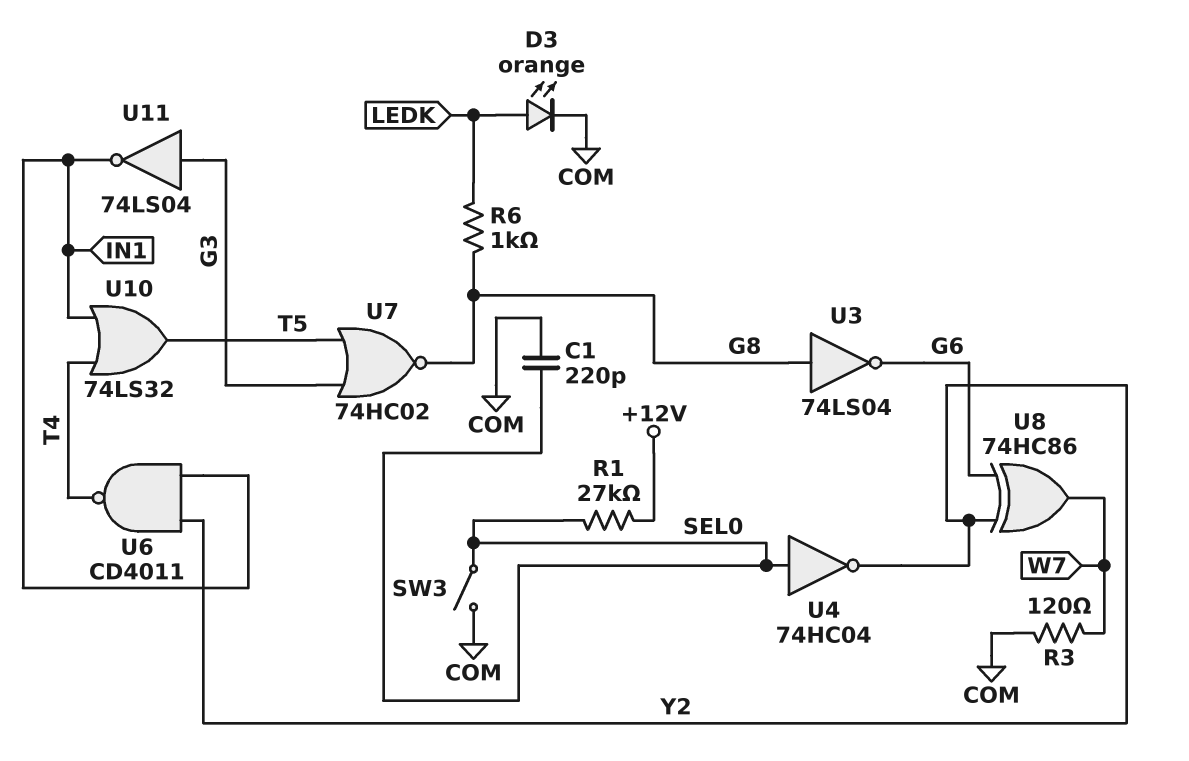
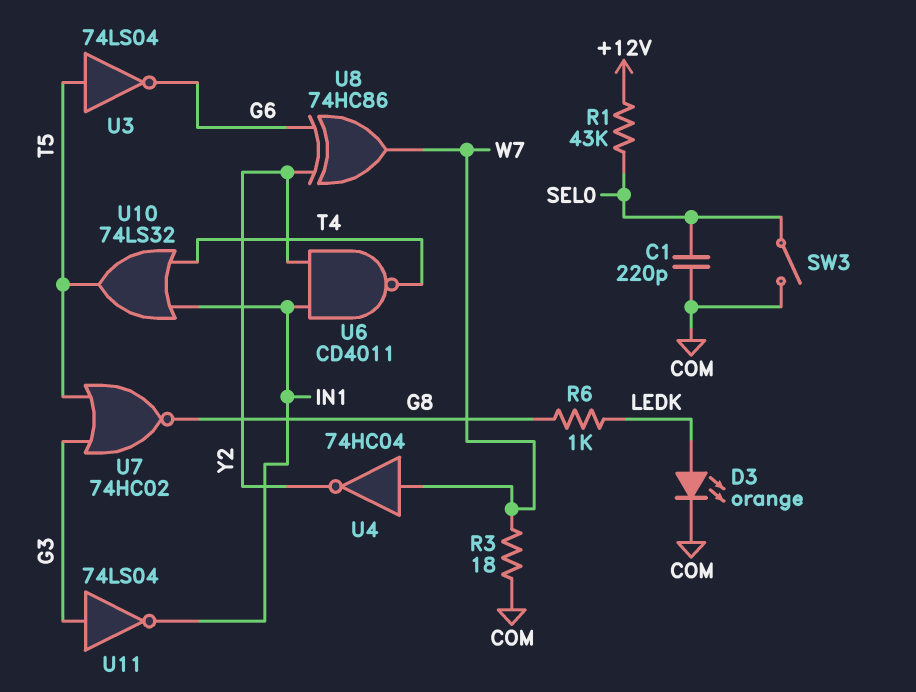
R1: 27k (+12V, SEL0) -> 43k (+12V, SEL0)
R3: 120 (COM, W7) -> 18 (COM, W7)
U3: NOT 74LS04 (in G8, out G6) -> NOT 74LS04 (in T5, out G6)
U4: NOT 74HC04 (in SEL0, out Y2) -> NOT 74HC04 (in W7, out Y2)

